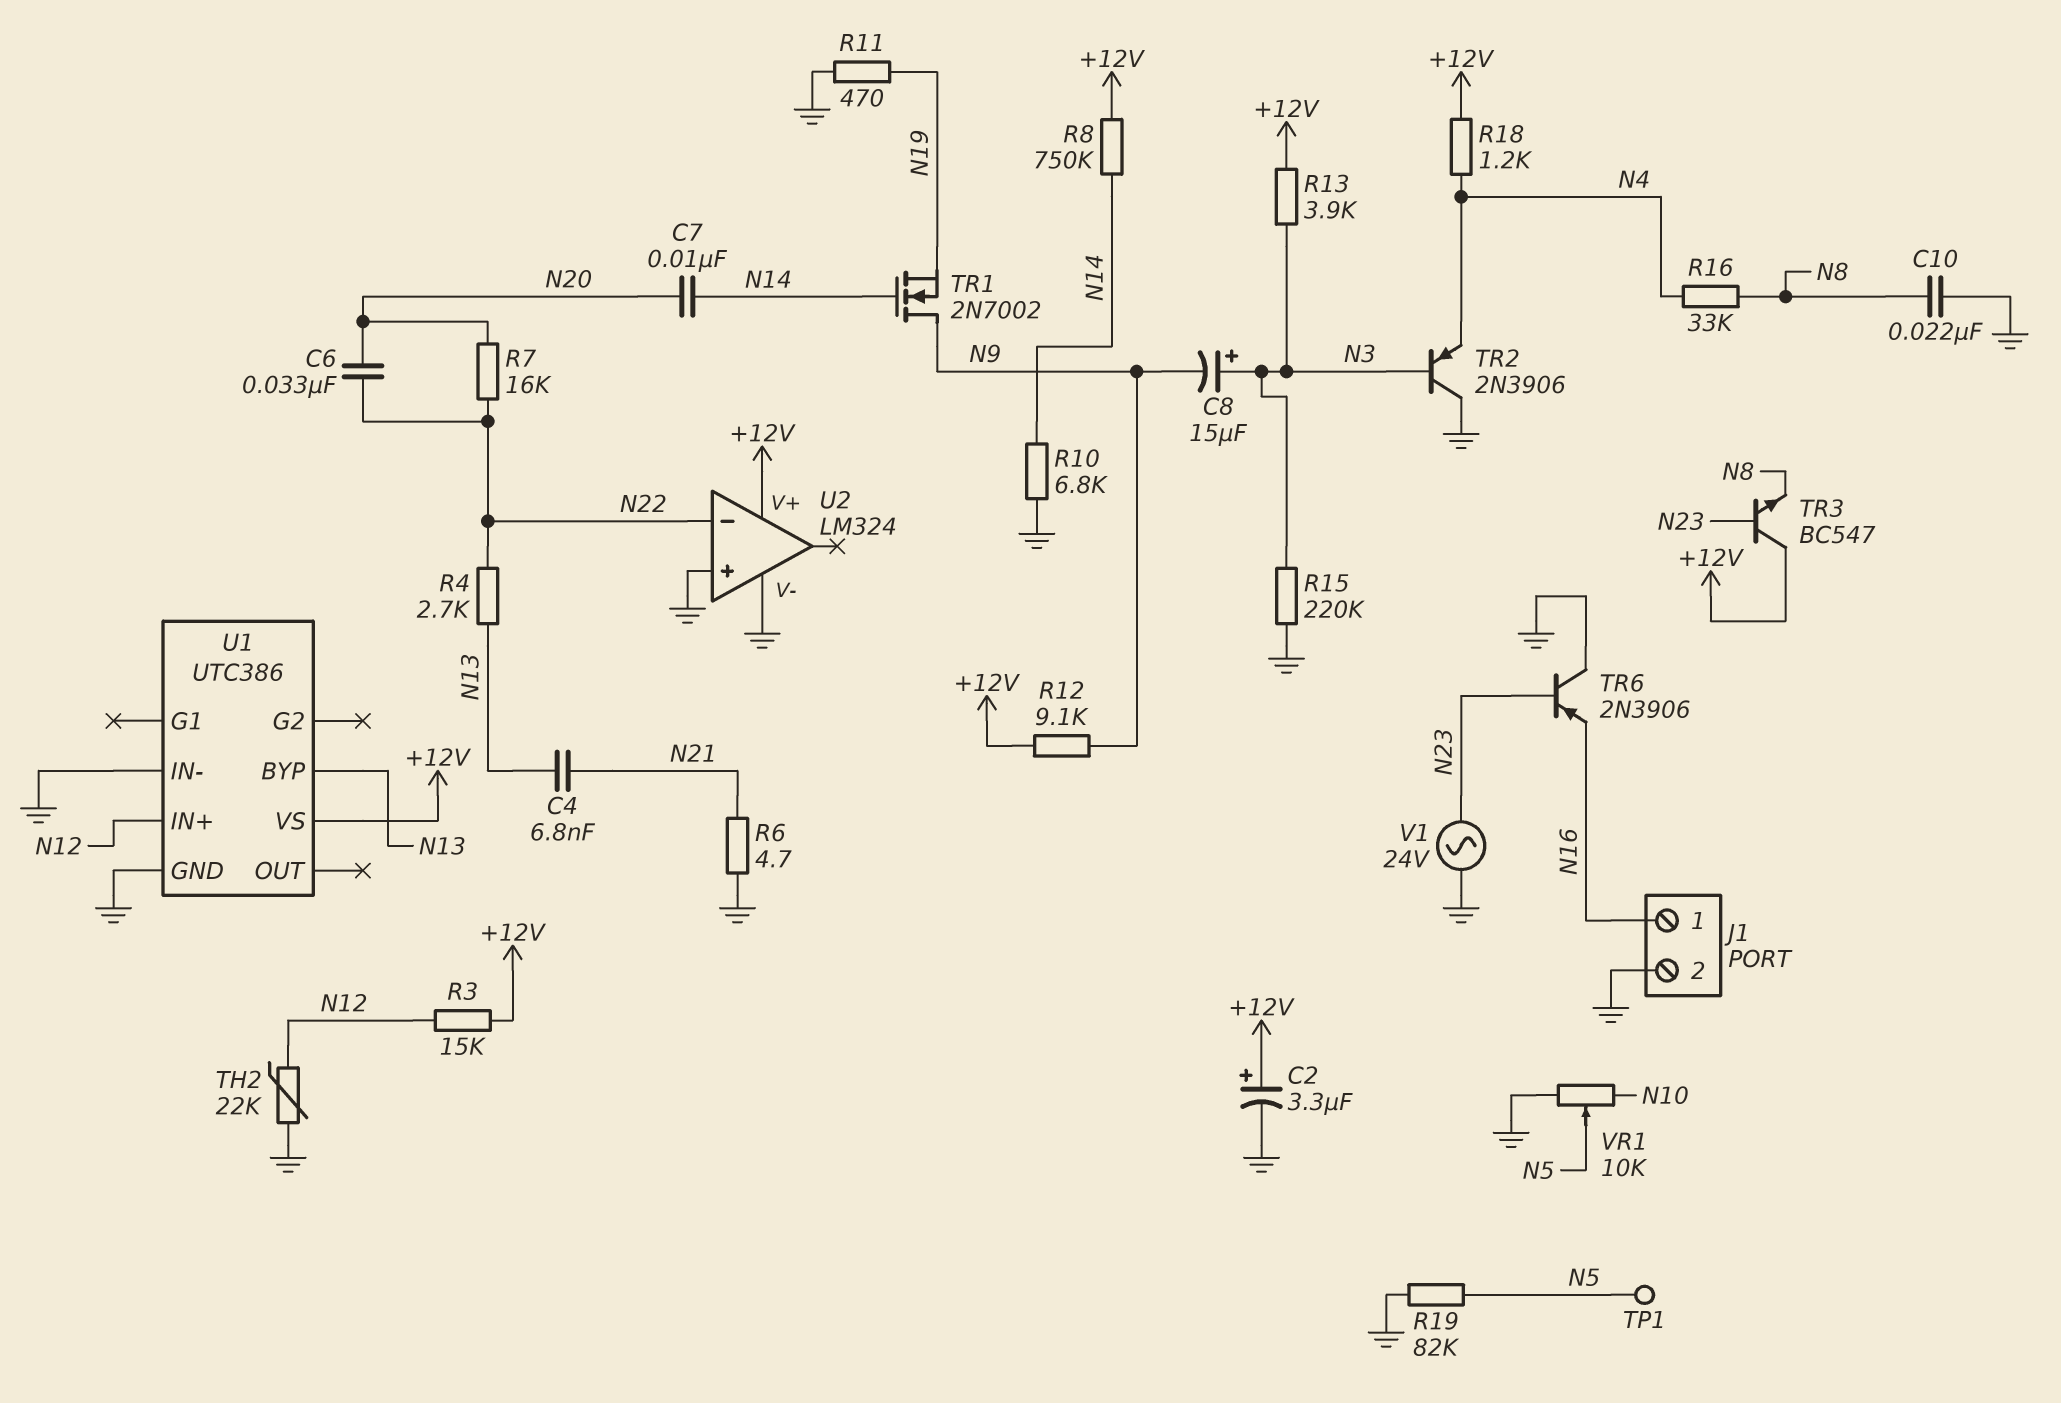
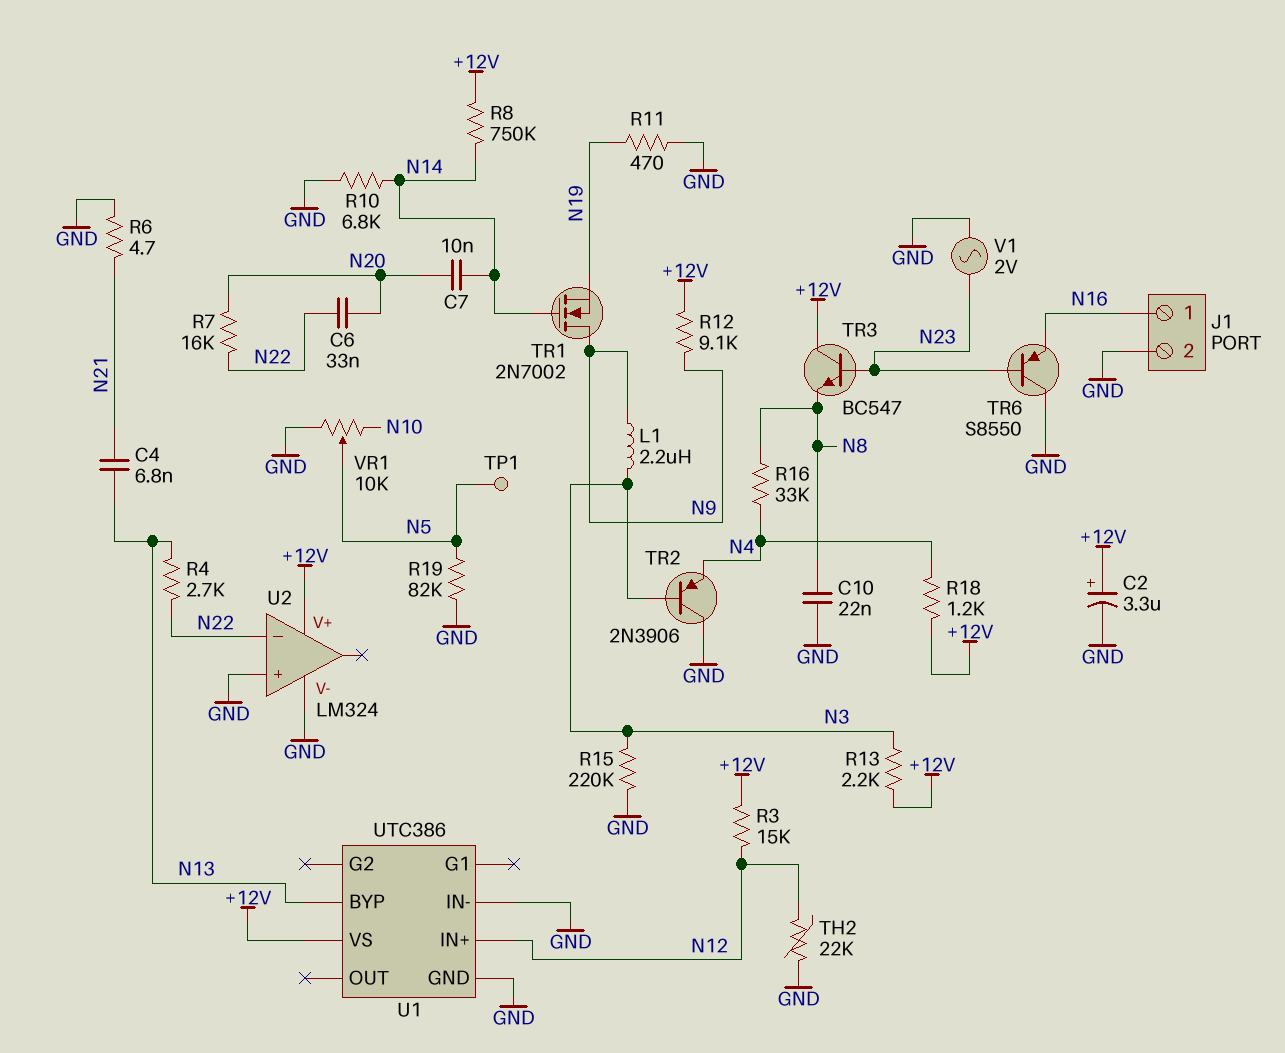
C8: 15uF (plus N3, minus N9) -> none
L1: none -> 2.2uH (N3, N9)
R13: 3.9k (+12V, N3) -> 2.2k (+12V, N3)
TR6: PNP 2N3906 (B N23, C GND, E N16) -> PNP S8550 (B N23, C GND, E N16)
V1: AC 24V (GND, N23) -> AC 2V (GND, N23)

